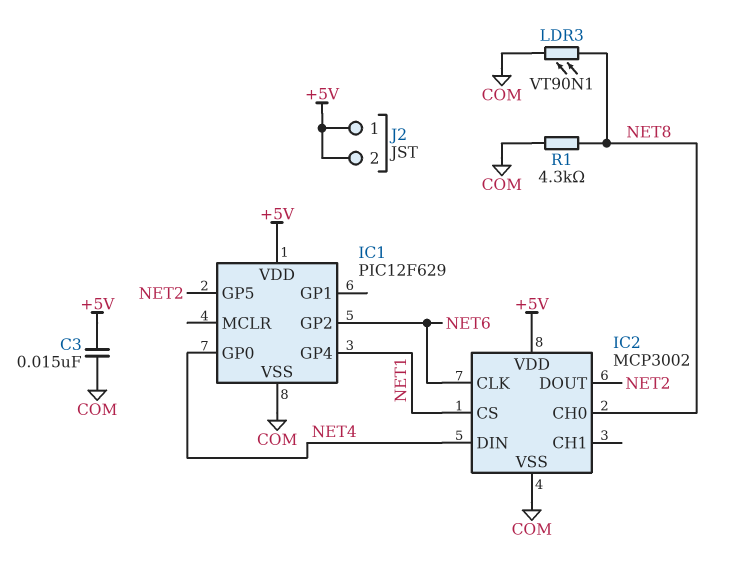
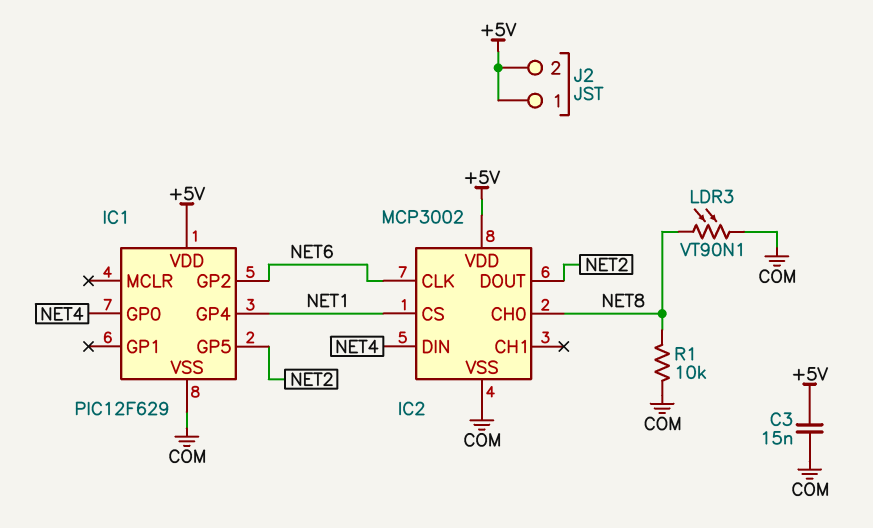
R1: 4.3k (COM, NET8) -> 10k (COM, NET8)

